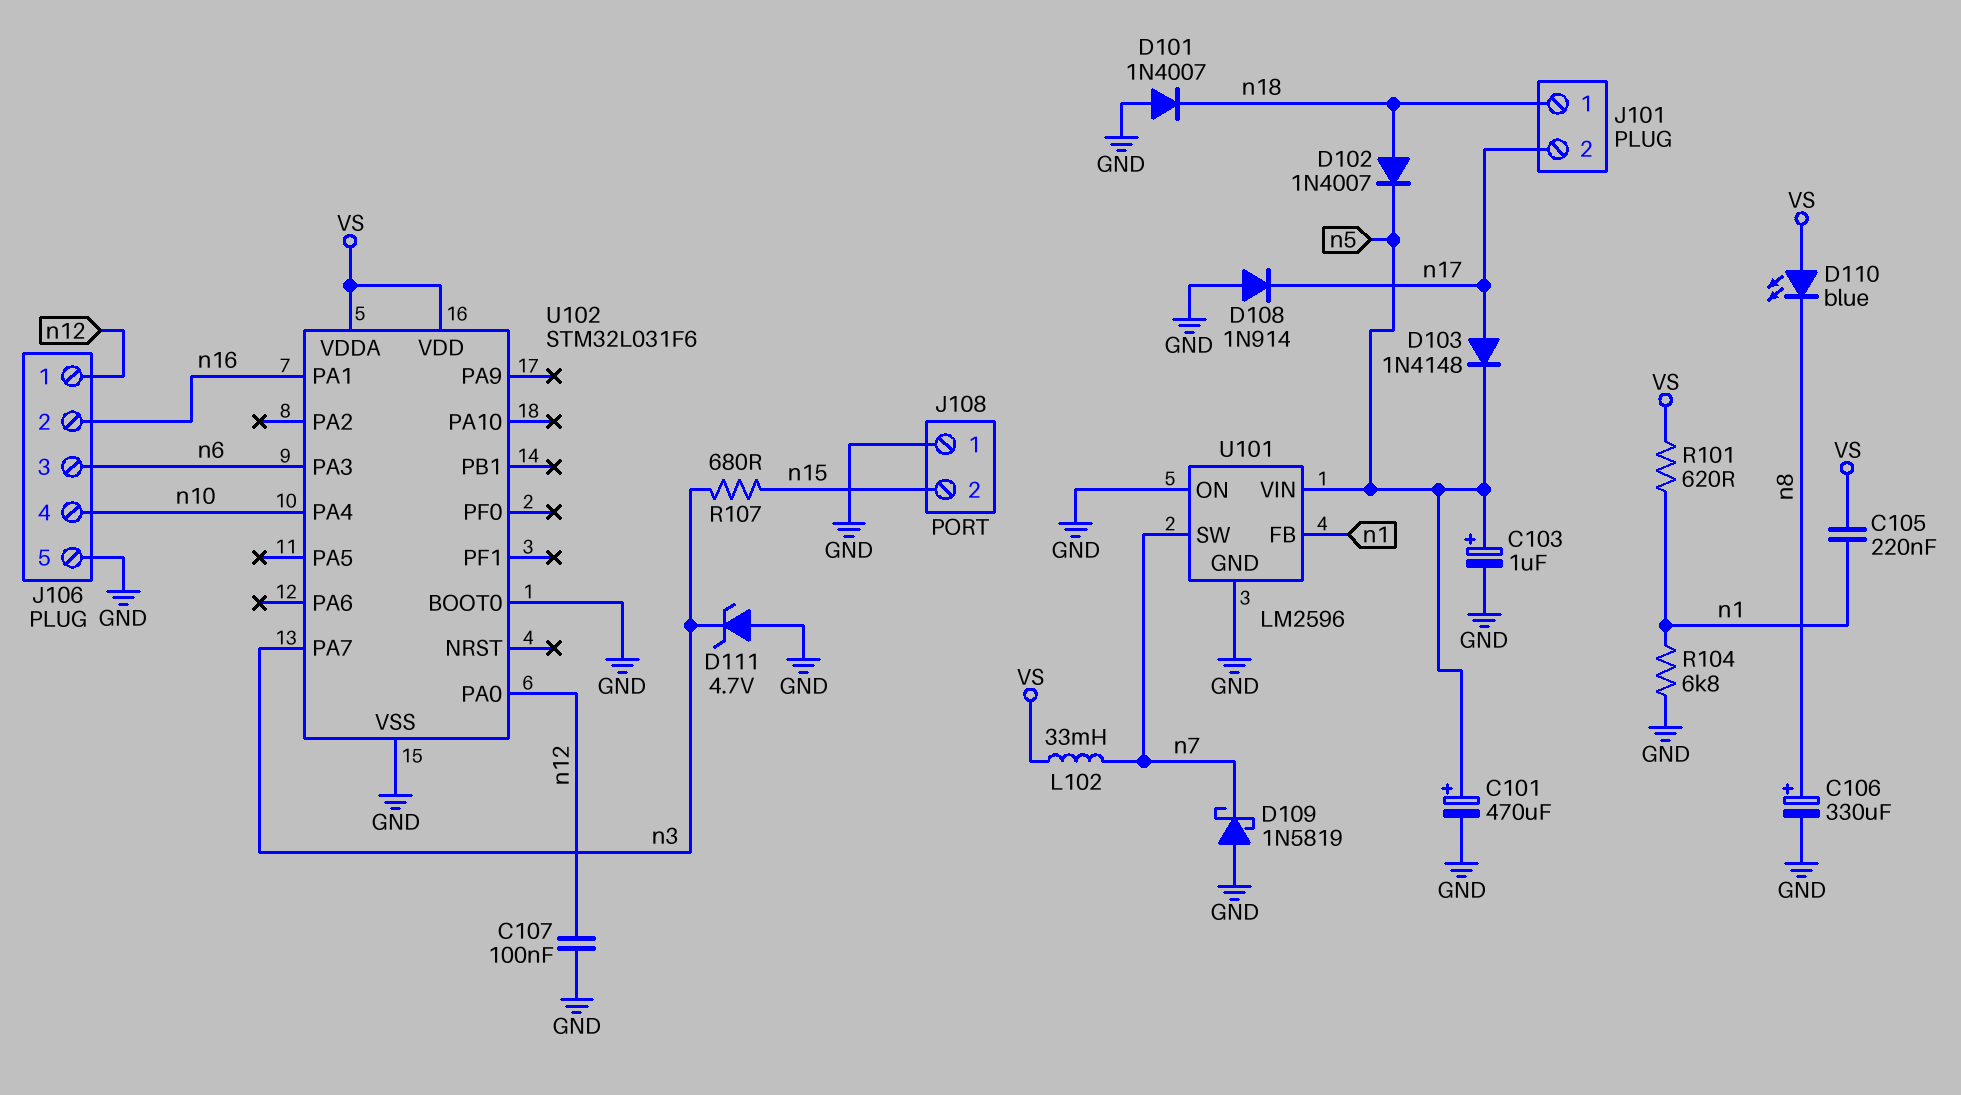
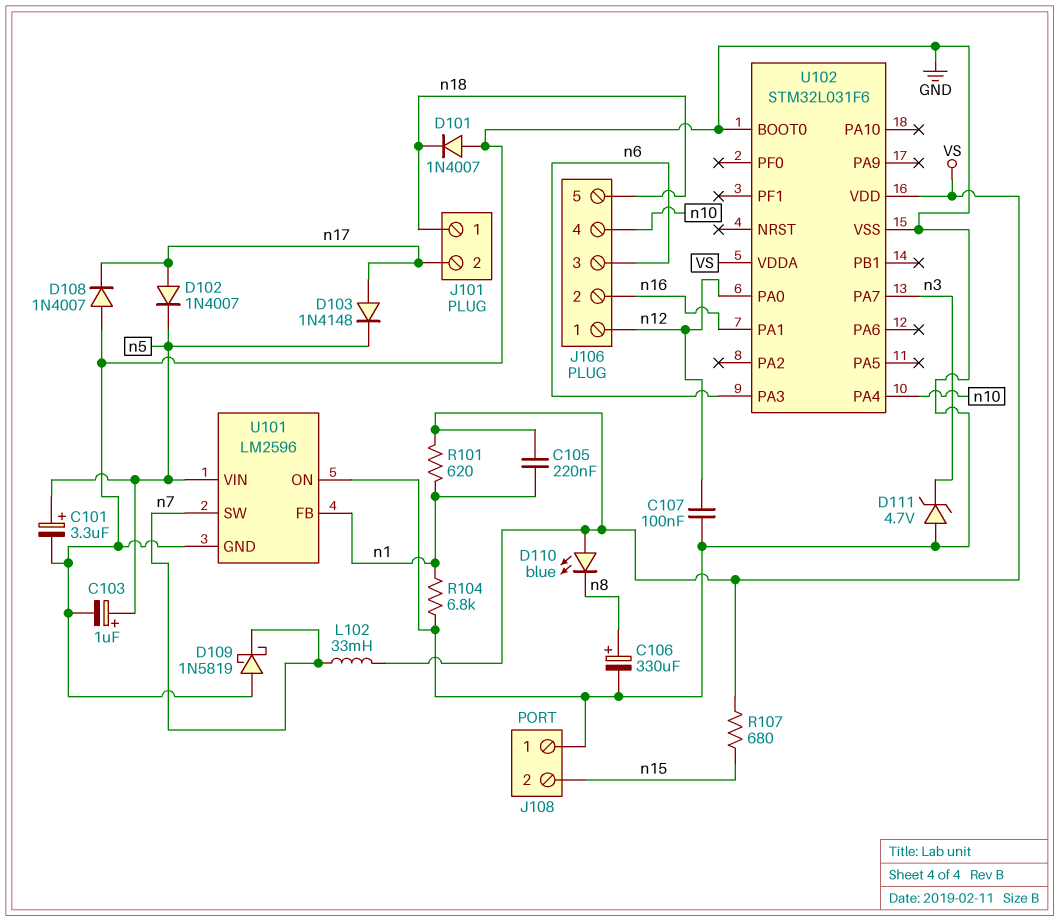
C101: 470uF (plus n5, minus GND) -> 3.3uF (plus n5, minus GND)
D102: diode 1N4007 (A n18, K n5) -> diode 1N4007 (A n17, K n5)
D108: diode 1N914 (A GND, K n17) -> diode 1N4007 (A GND, K n17)
J106 pin 5: GND -> n18
R107: 680 (n3, n15) -> 680 (VS, n15)

